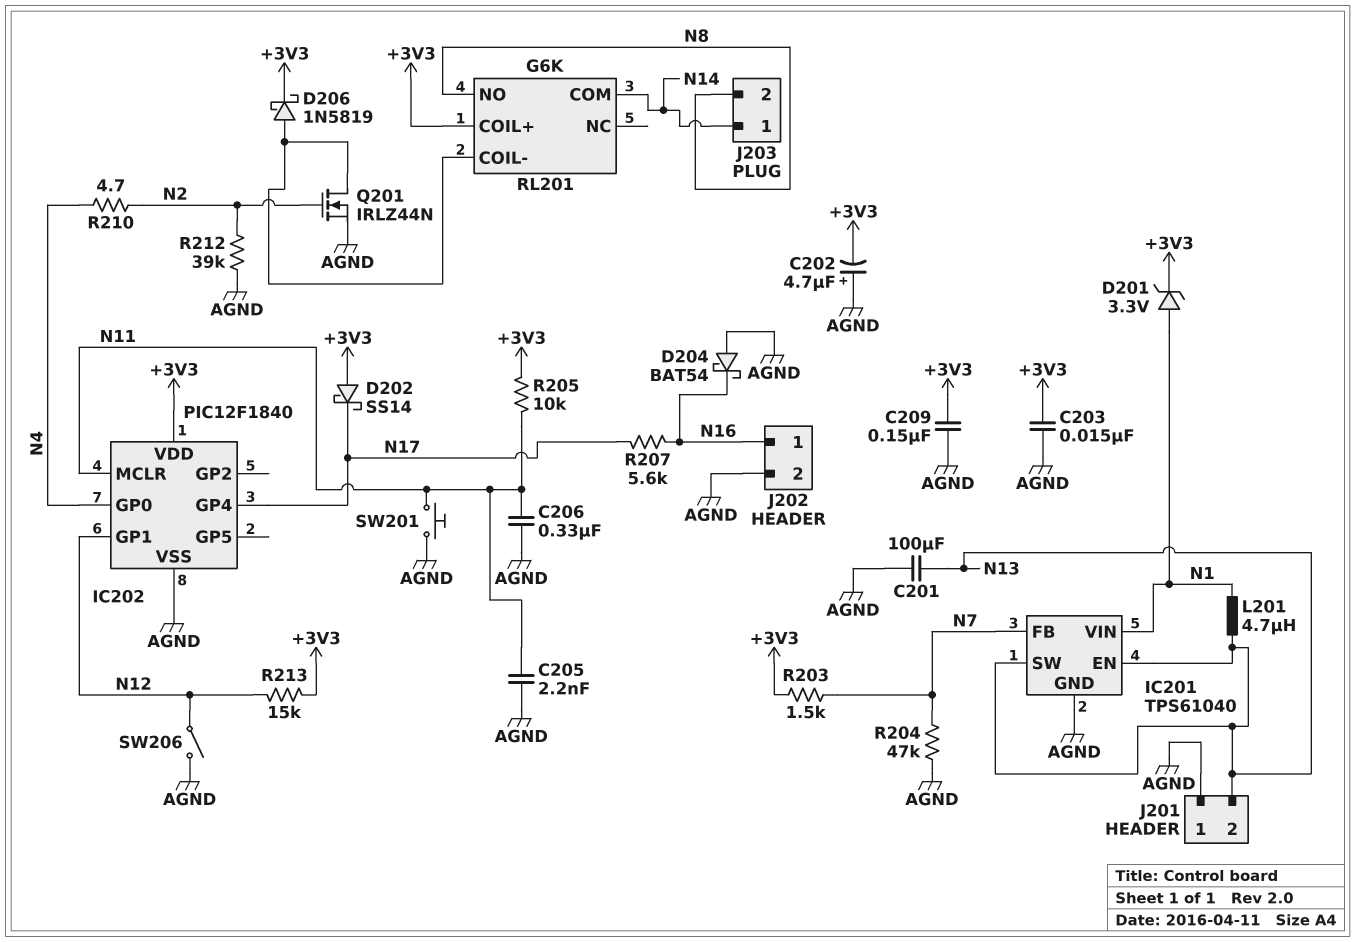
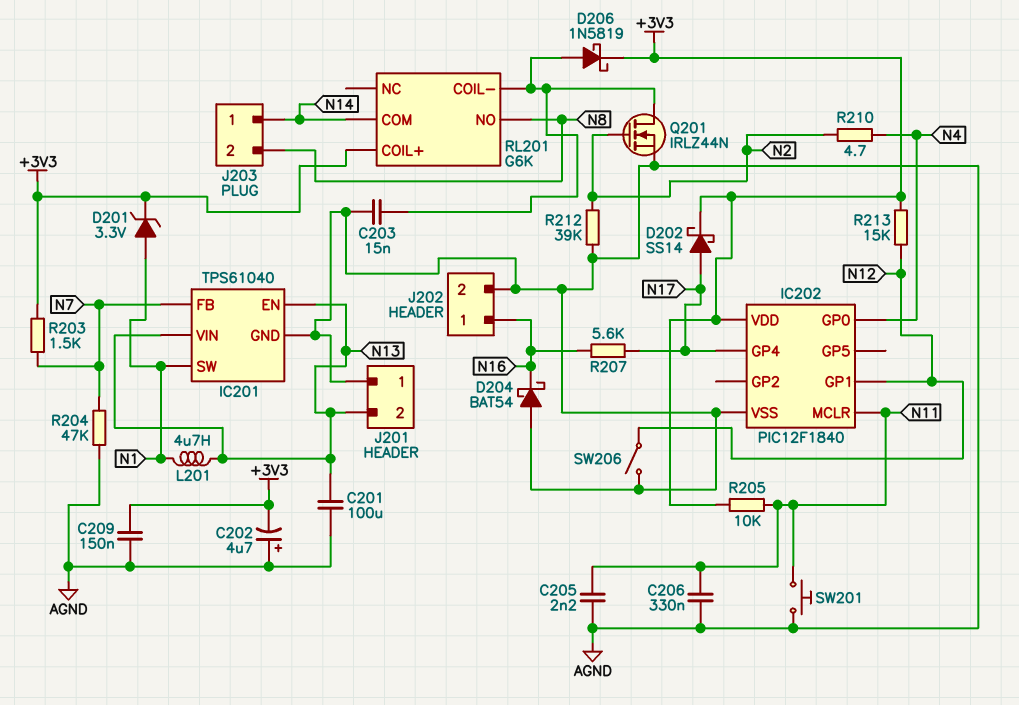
C203: 15nF (+3V3, AGND) -> 15nF (AGND, RL201/COIL-)
D202: schottky SS14 (A +3V3, K N17) -> schottky SS14 (A N17, K +3V3)
IC201 pin SW: N13 -> N1
IC201 pin VIN: N1 -> N13

